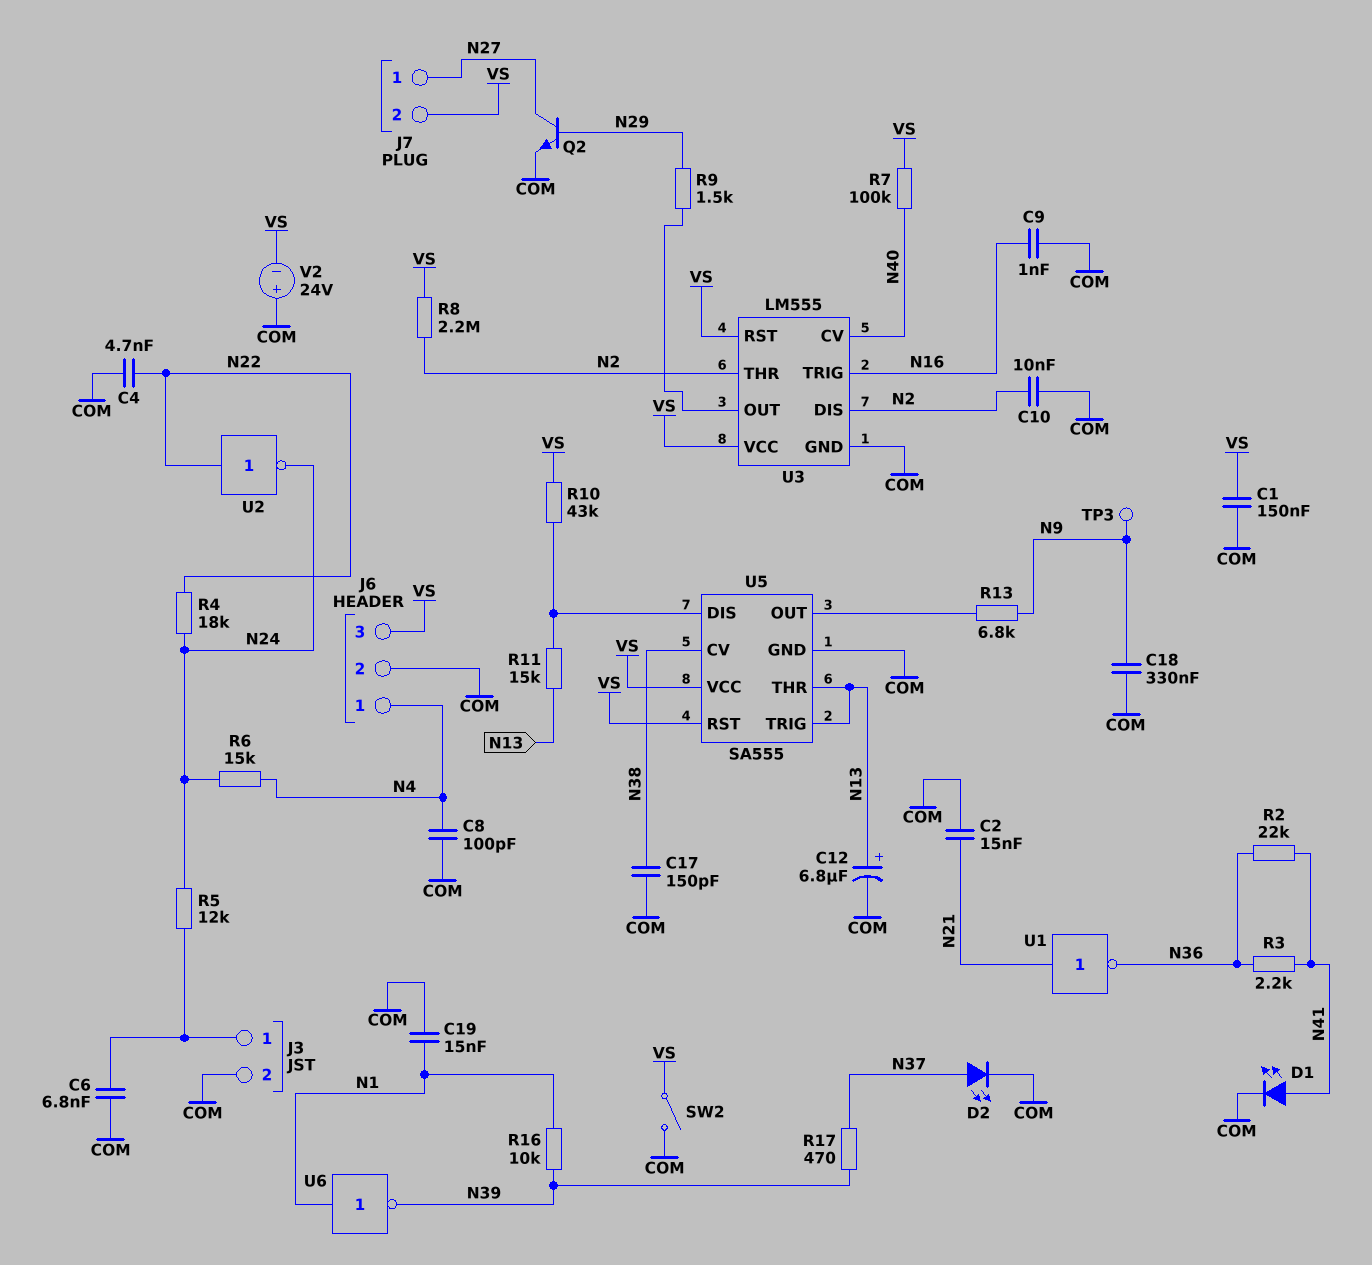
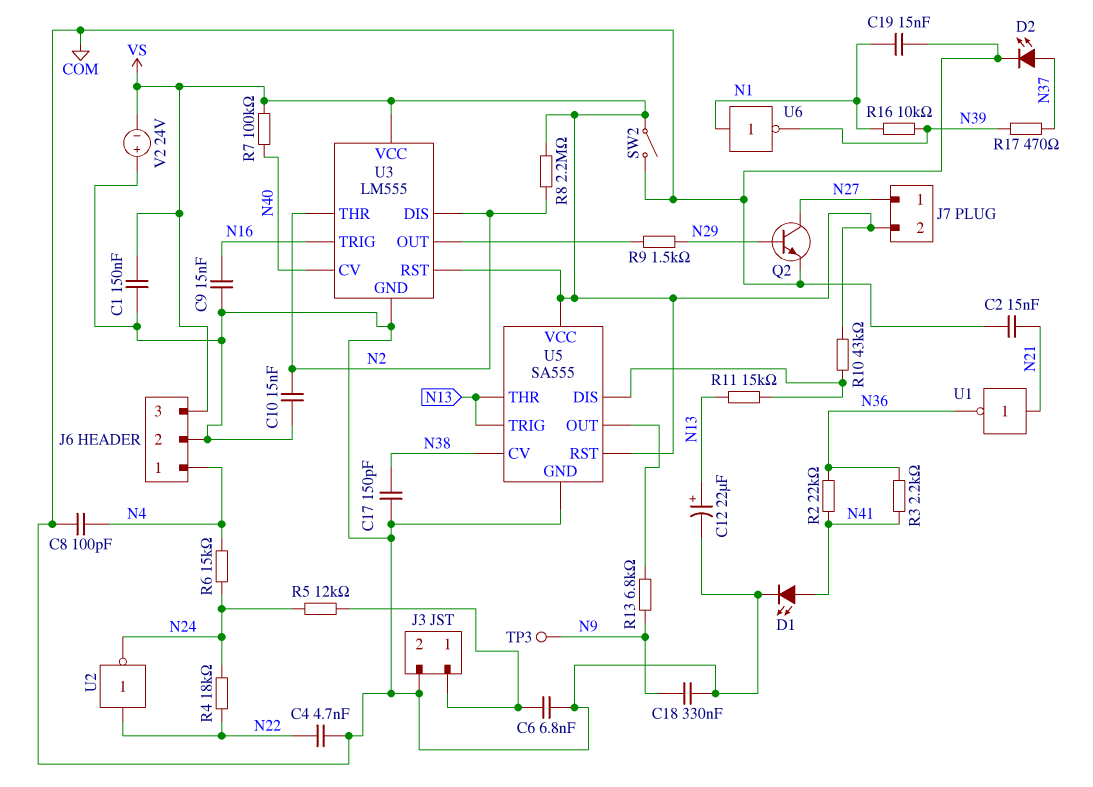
C9: 1nF (COM, N16) -> 15nF (COM, N16)
C10: 10nF (COM, N2) -> 15nF (COM, N2)
C12: 6.8uF (plus N13, minus COM) -> 22uF (plus N13, minus COM)

